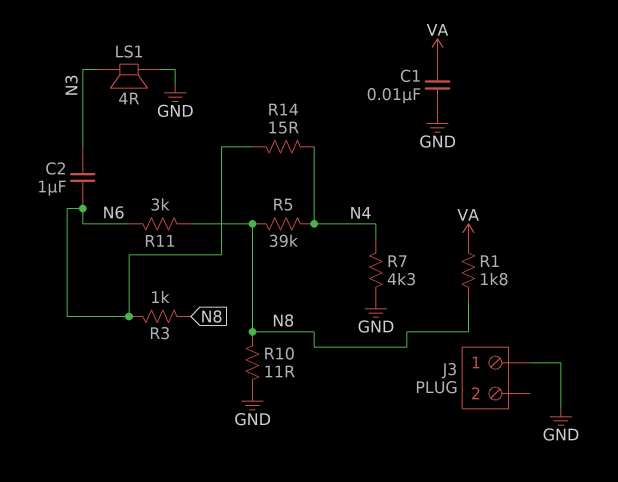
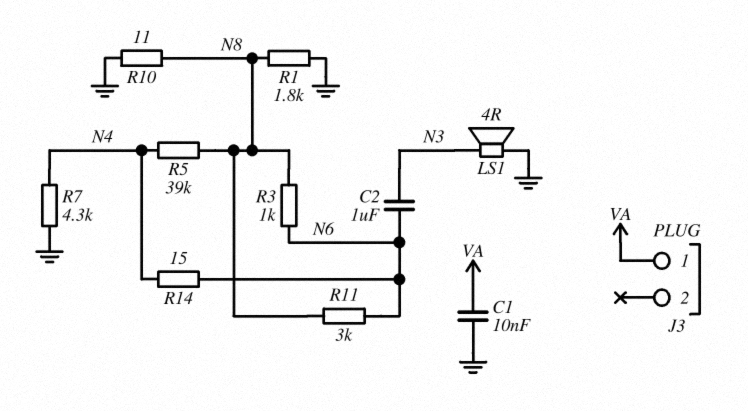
J3 pin 1: GND -> VA
R1: 1.8k (N8, VA) -> 1.8k (GND, N8)

